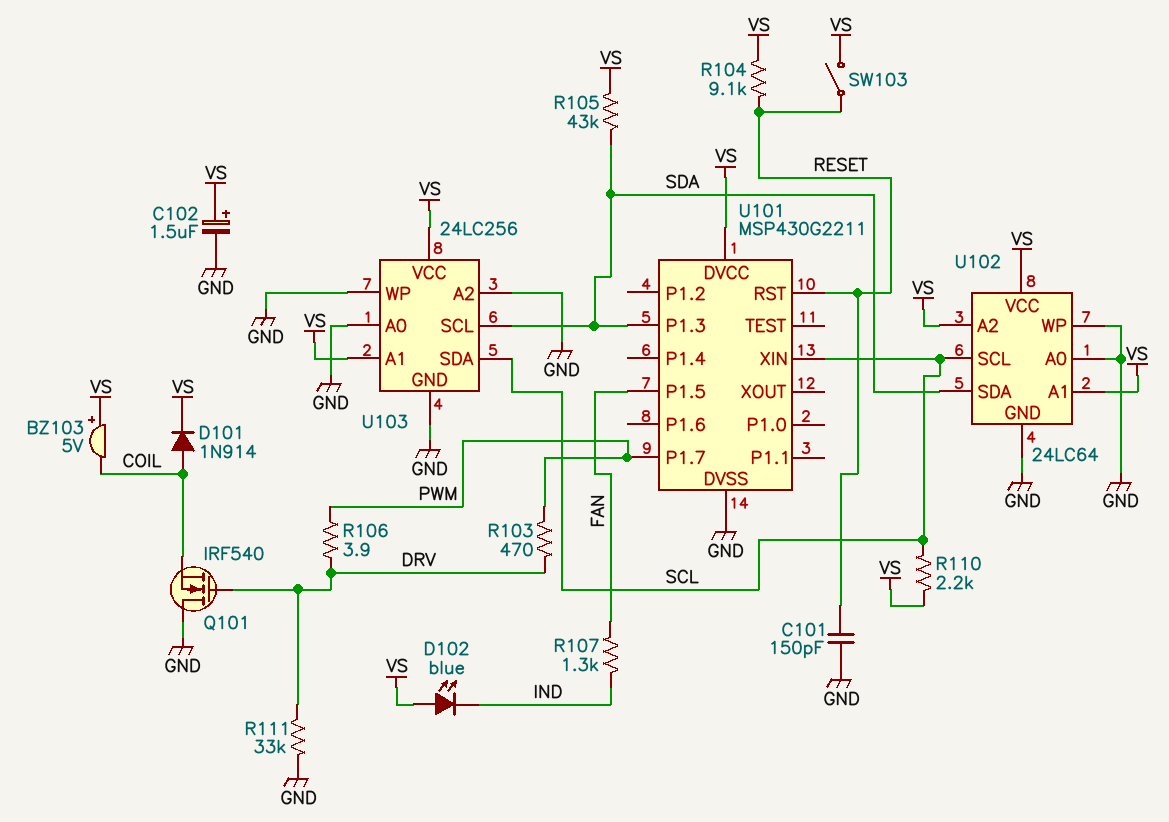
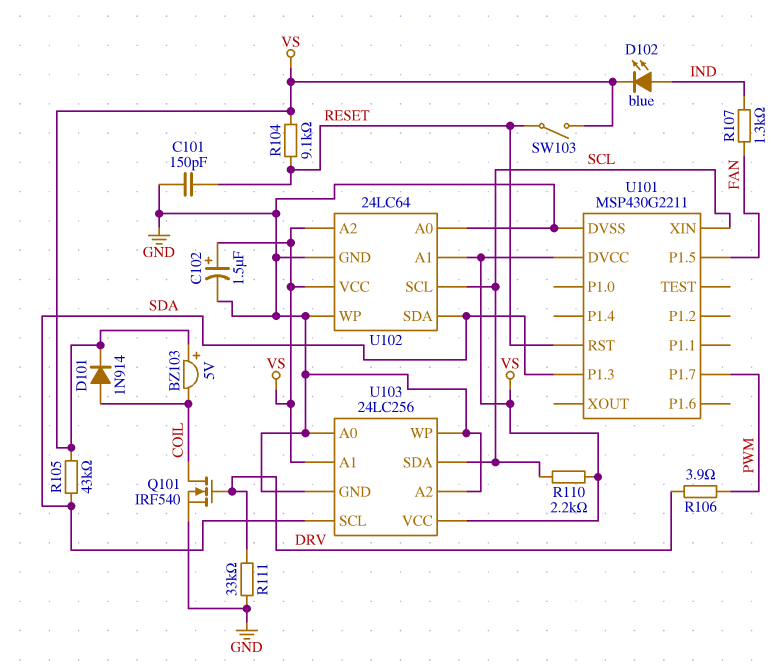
D102: LED blue (A VS, K IND) -> LED blue (A IND, K VS)
Q101: NMOS IRF540 (G DRV, D GND, S COIL) -> NMOS IRF540 (G DRV, D COIL, S GND)
R103: 470 (DRV, PWM) -> none

